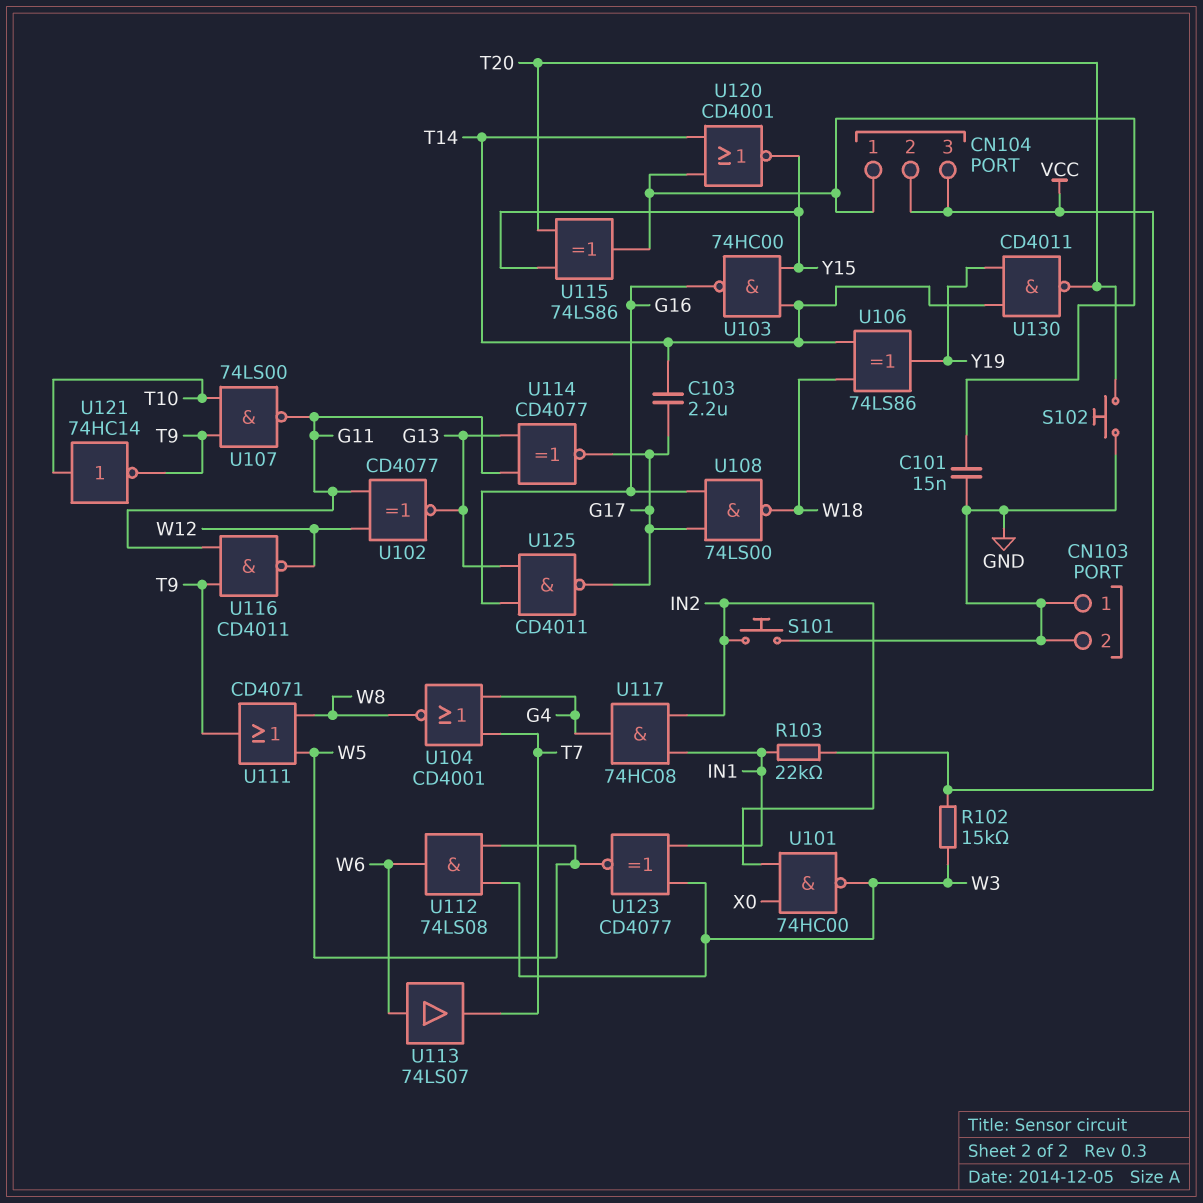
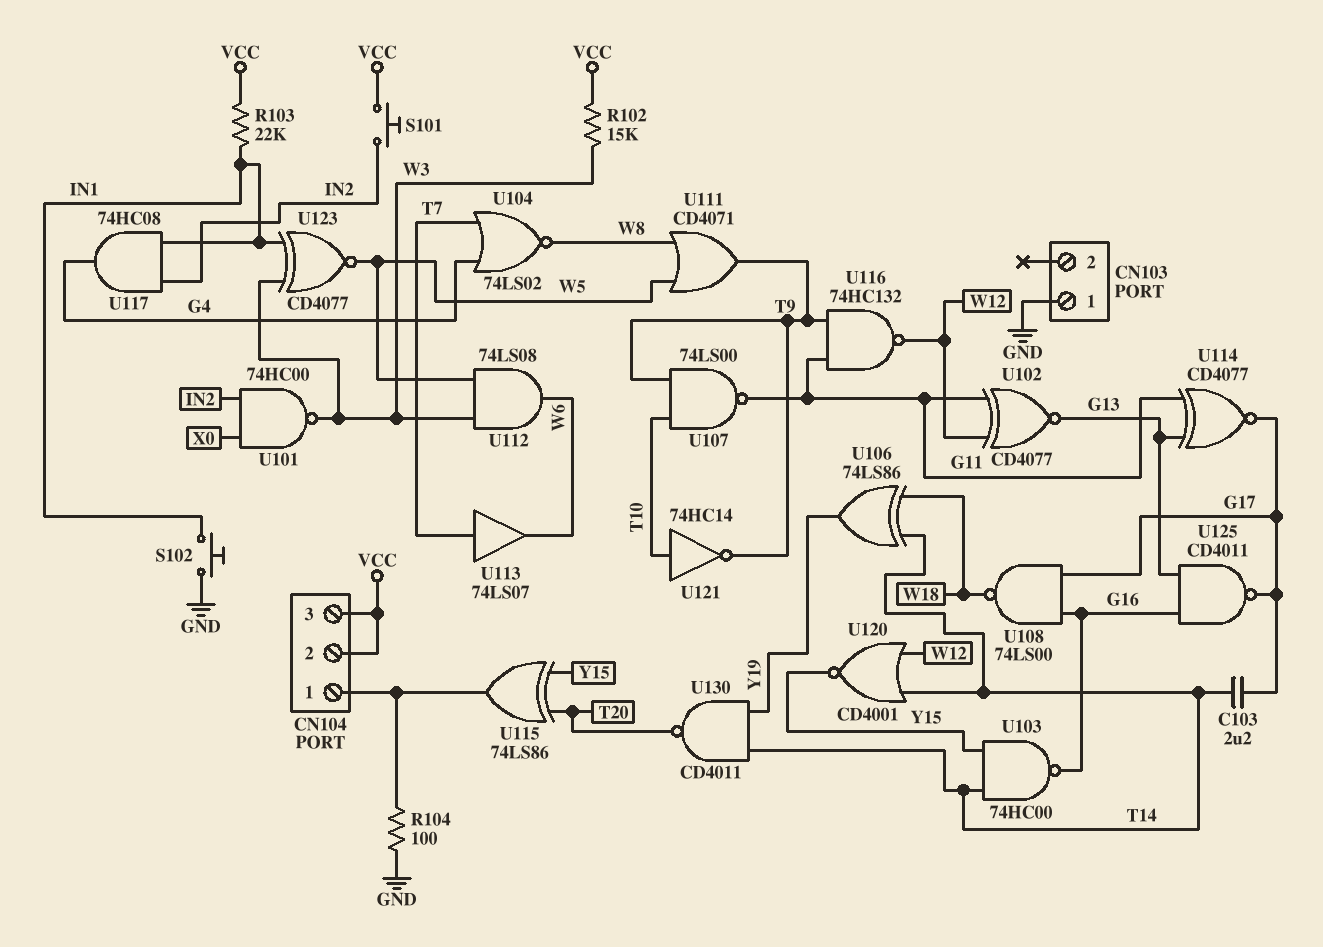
C101: 15nF (CN104/1, GND) -> none
CN103 pin 2: GND -> none
R104: none -> 100 (CN104/1, GND)
S101: button (GND, IN2) -> button (IN2, VCC)
S102: button (GND, T20) -> button (GND, IN1)
U104: NOR CD4001 (in G4, in T7, out W8) -> NOR 74LS02 (in G4, in T7, out W8)
U113: buffer 74LS07 (in W6, out T7) -> buffer 74LS07 (in T7, out W6)
U116: NAND CD4011 (in G11, in T9, out W12) -> NAND 74HC132 (in G11, in T9, out W12)
U120: NOR CD4001 (in CN104/1, in T14, out Y15) -> NOR CD4001 (in T14, in W12, out Y15)

